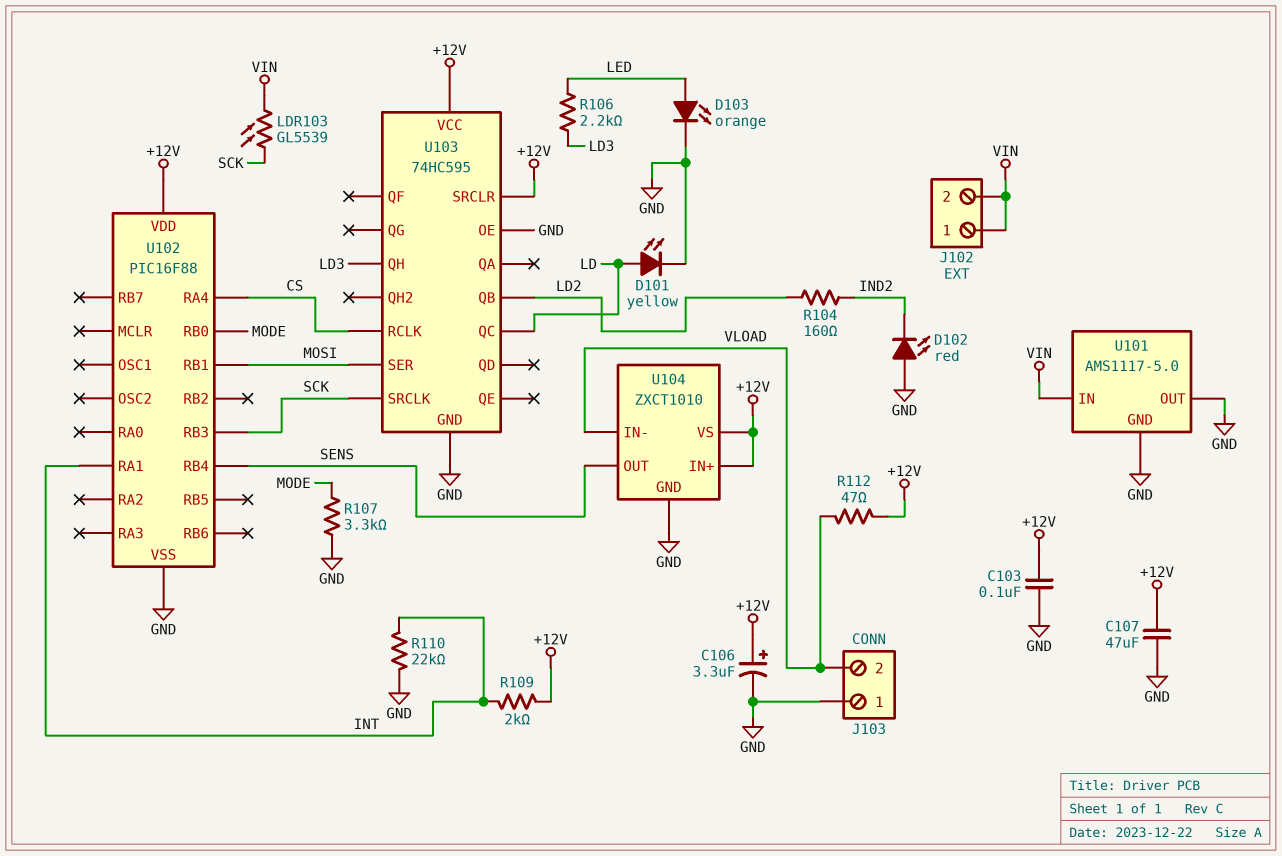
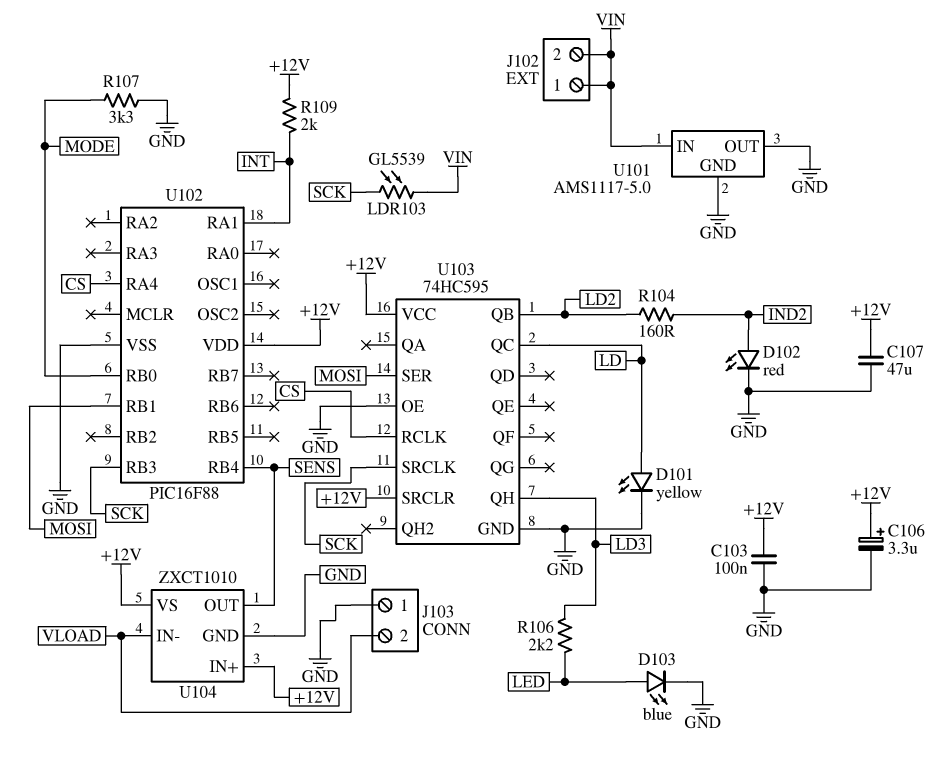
D102: LED red (A GND, K IND2) -> LED red (A IND2, K GND)
D103: LED orange (A LED, K GND) -> LED blue (A LED, K GND)
R110: 22k (GND, INT) -> none
R112: 47 (+12V, VLOAD) -> none

